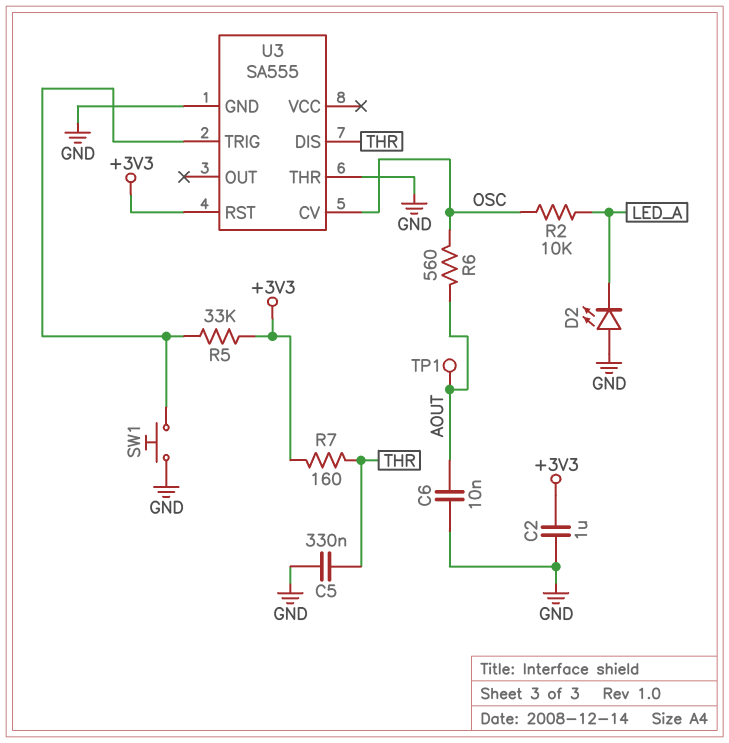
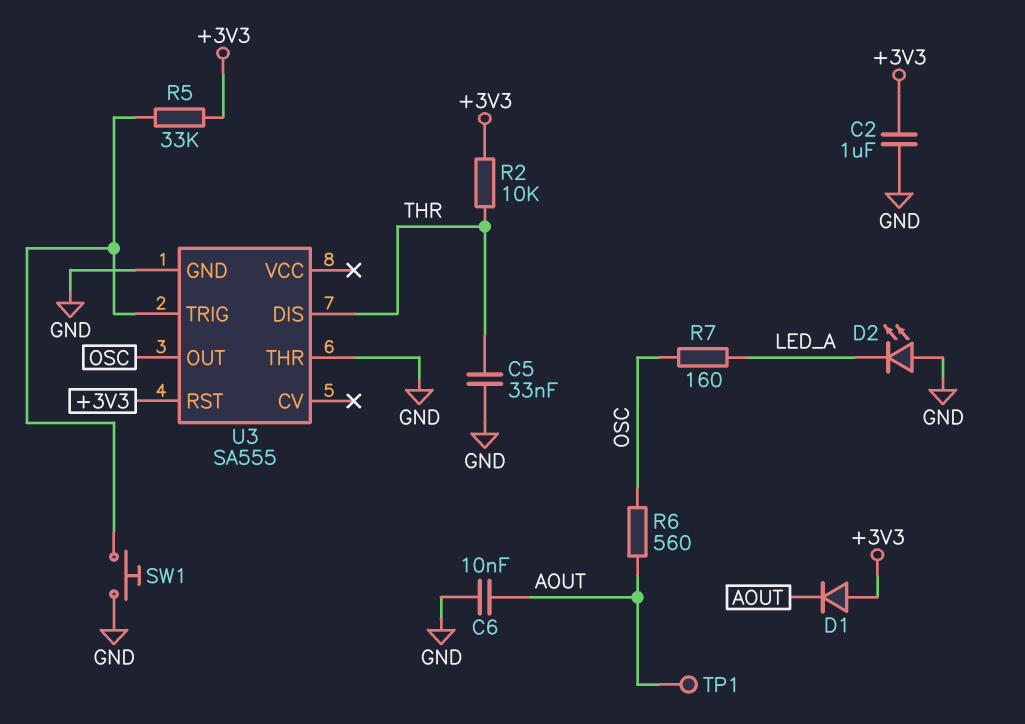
C5: 330nF (GND, THR) -> 33nF (GND, THR)
D1: none -> diode (A +3V3, K AOUT)
R2: 10k (LED_A, OSC) -> 10k (+3V3, THR)
R7: 160 (+3V3, THR) -> 160 (LED_A, OSC)
U3 pin CV: OSC -> none
U3 pin OUT: none -> OSC

